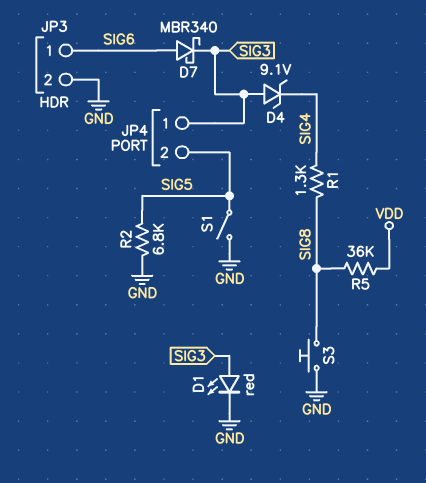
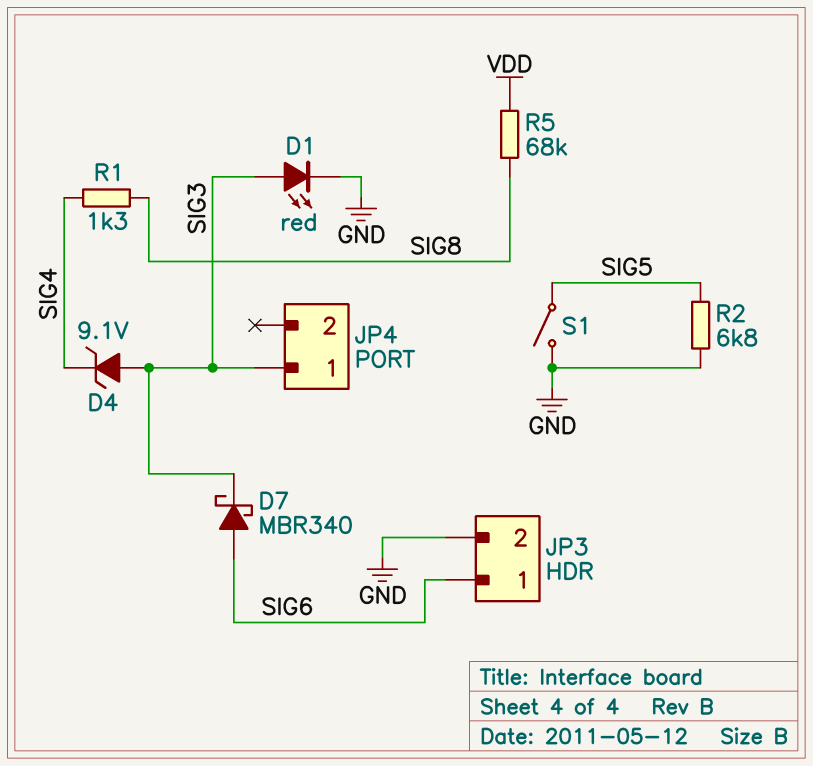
JP4 pin 2: SIG5 -> none
R5: 36k (SIG8, VDD) -> 68k (SIG8, VDD)
S3: button (GND, SIG8) -> none

